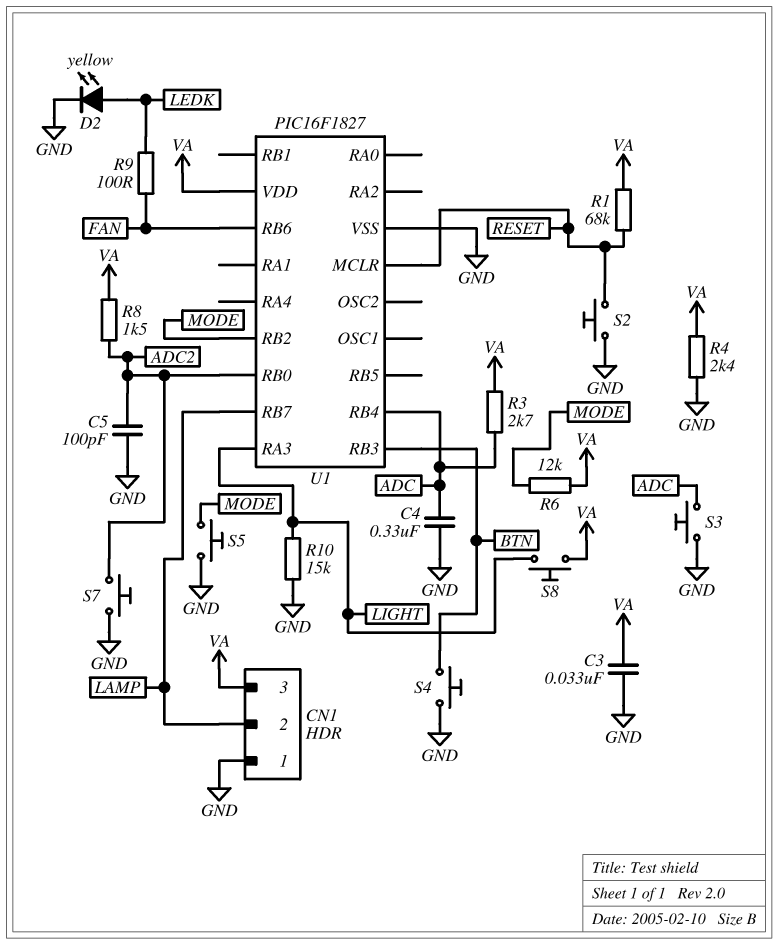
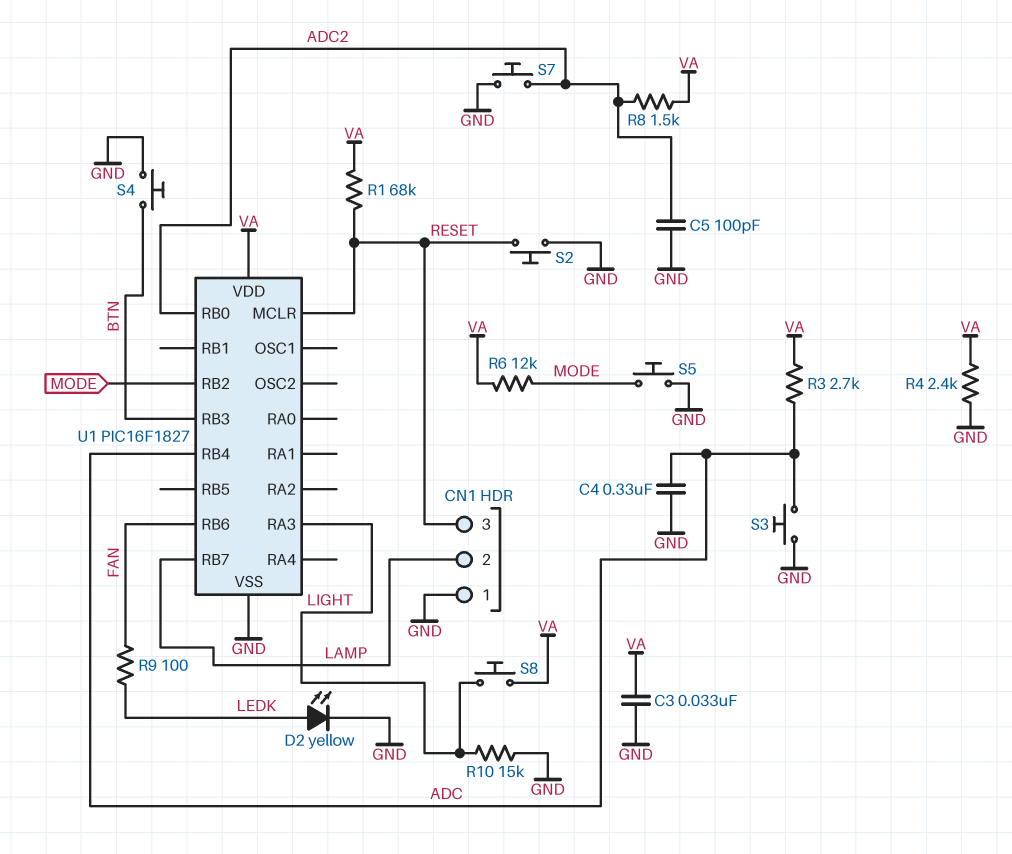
CN1 pin 3: VA -> RESET

